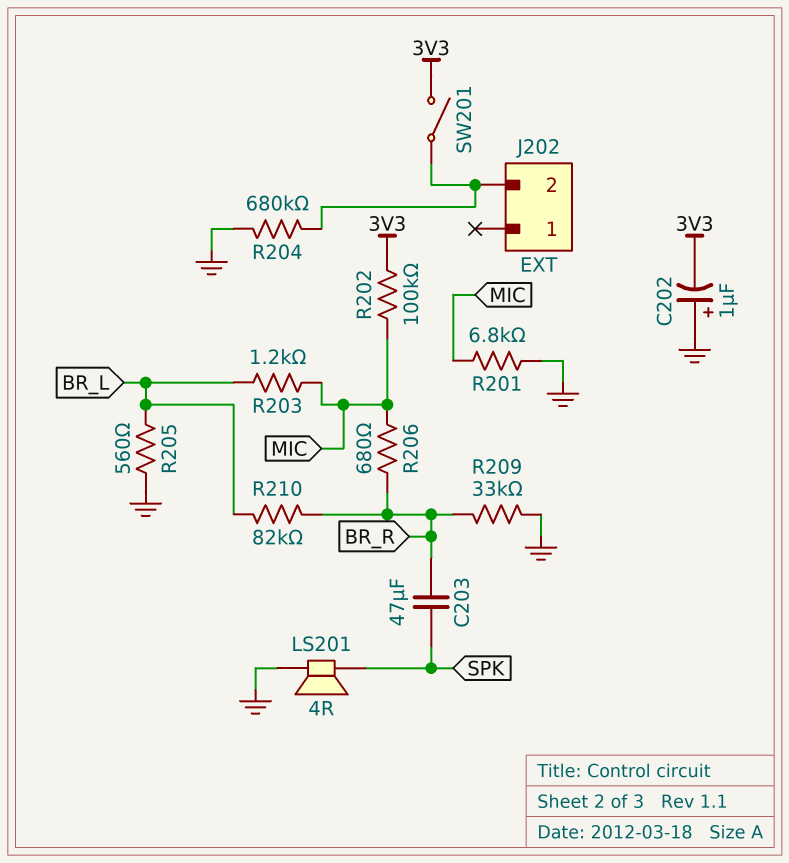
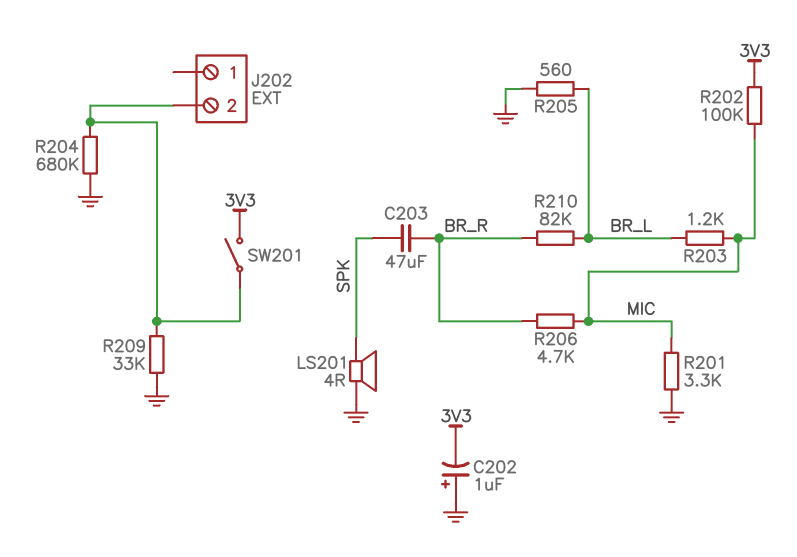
R201: 6.8k (GND, MIC) -> 3.3k (GND, MIC)
R206: 680 (BR_R, MIC) -> 4.7k (BR_R, MIC)
R209: 33k (BR_R, GND) -> 33k (GND, J202/2)

